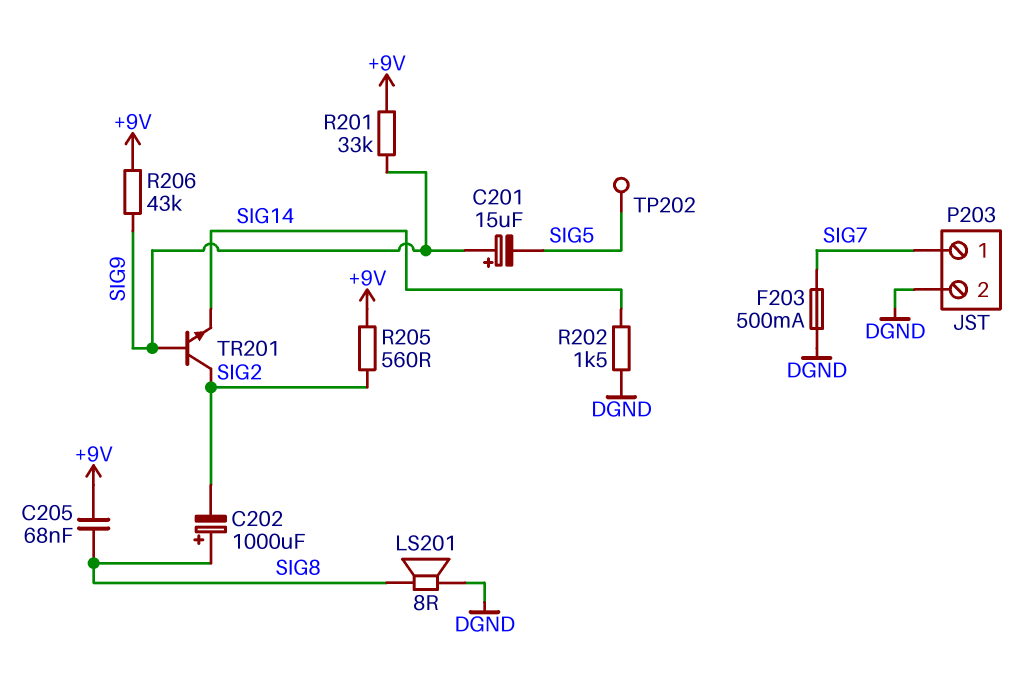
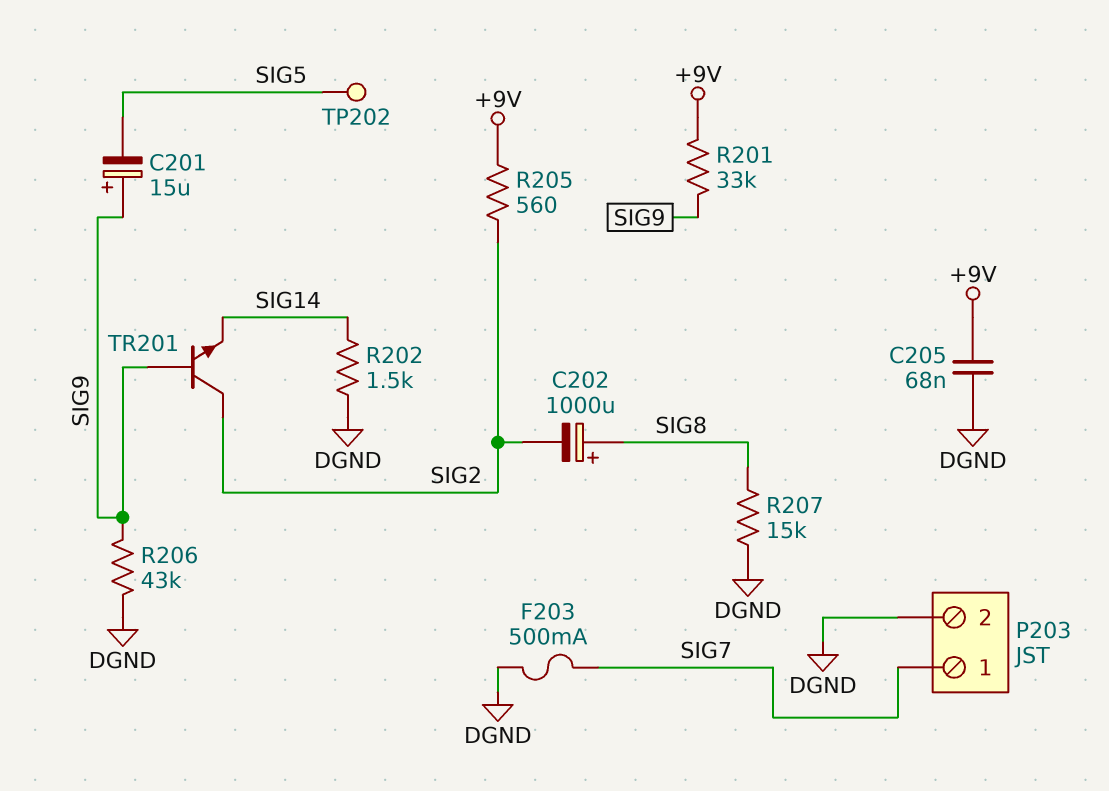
C205: 68nF (+9V, SIG8) -> 68nF (+9V, DGND)
LS201: speaker 8R (DGND, SIG8) -> none
R206: 43k (+9V, SIG9) -> 43k (DGND, SIG9)
R207: none -> 15k (DGND, SIG8)

